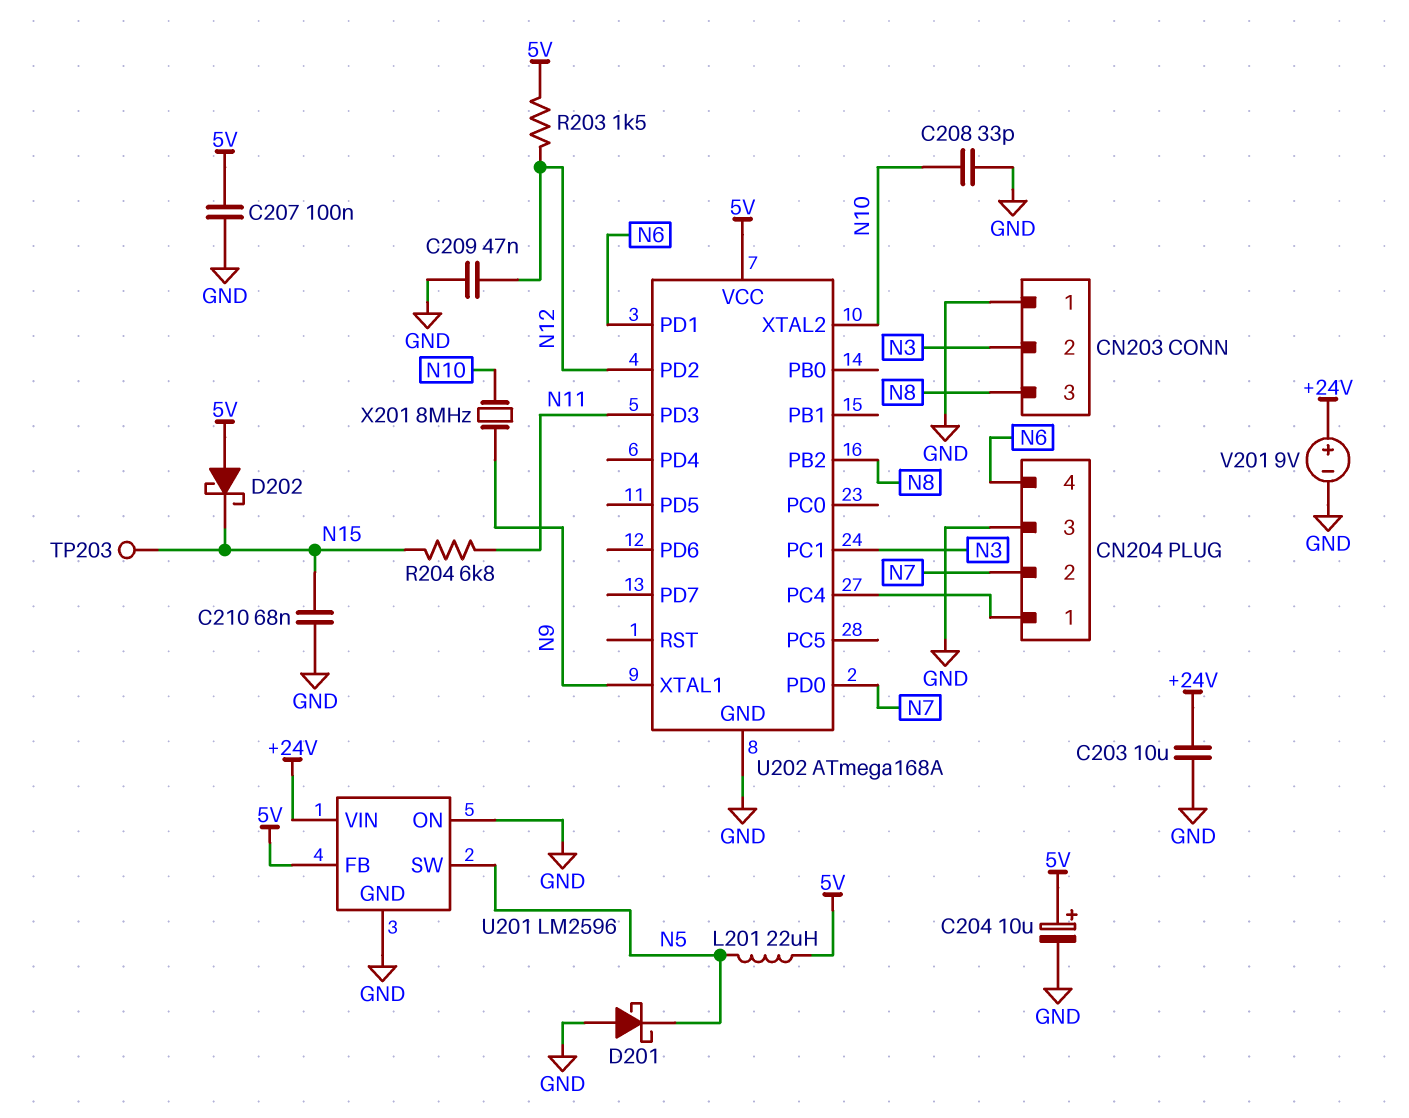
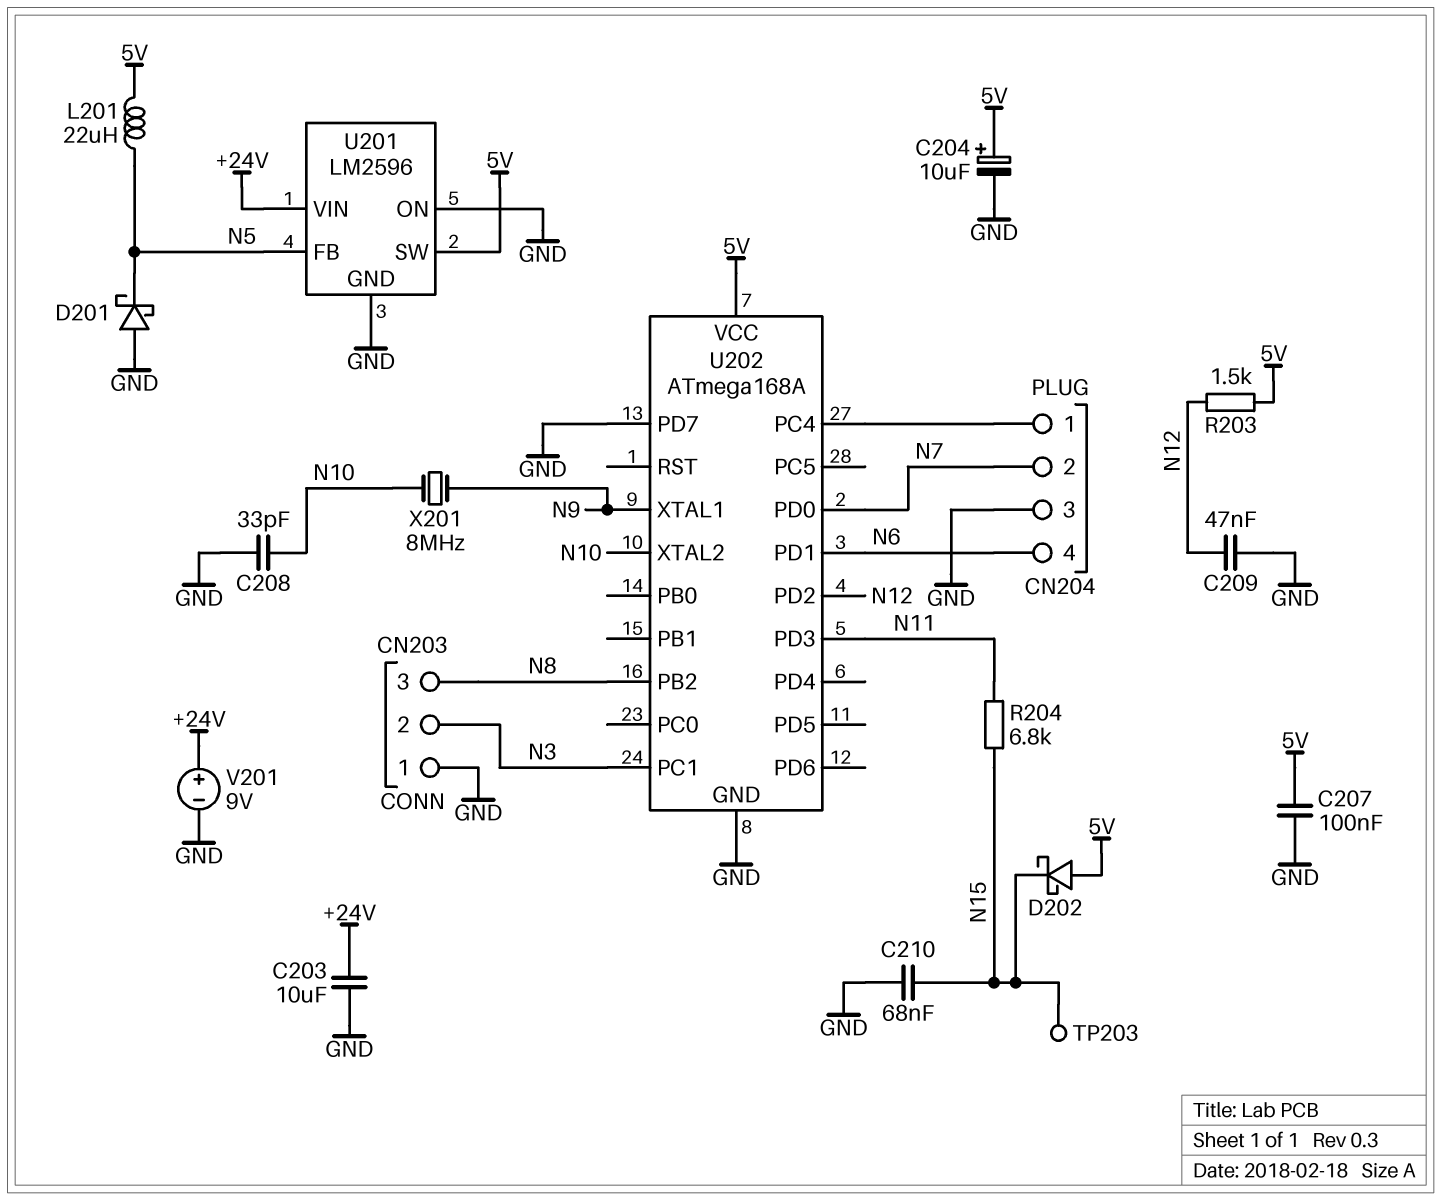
U201 pin FB: 5V -> N5
U201 pin SW: N5 -> 5V
U202 pin PD7: none -> GND

